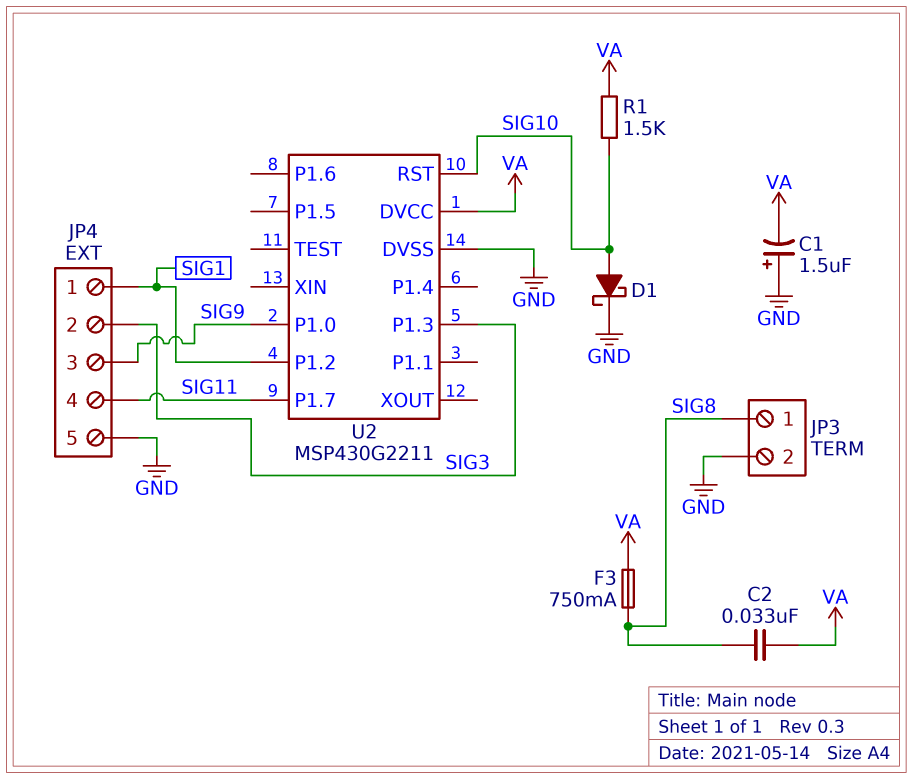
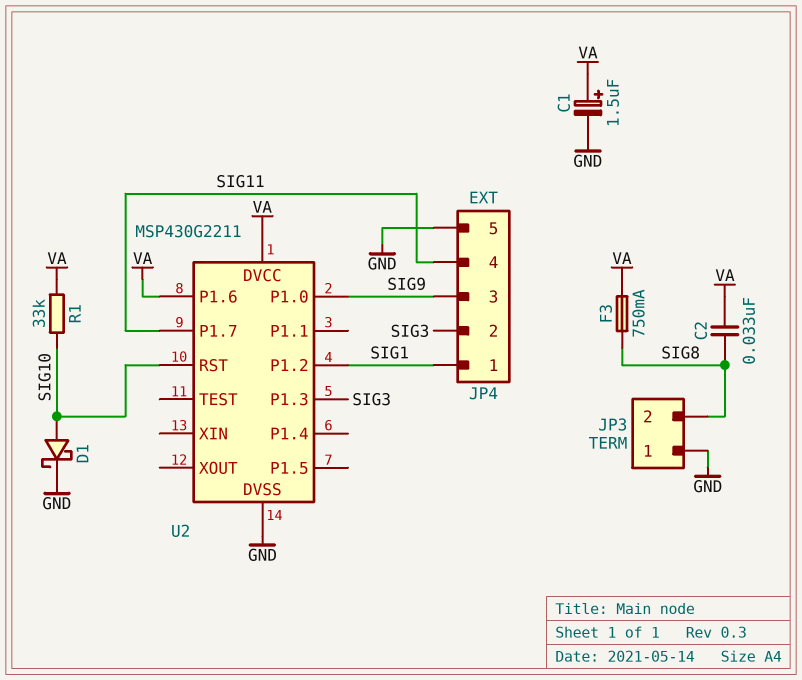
C1: 1.5uF (plus GND, minus VA) -> 1.5uF (plus VA, minus GND)
JP3 pin 1: SIG8 -> GND
JP3 pin 2: GND -> SIG8
R1: 1.5k (SIG10, VA) -> 33k (SIG10, VA)
U2 pin P1.6: none -> VA

